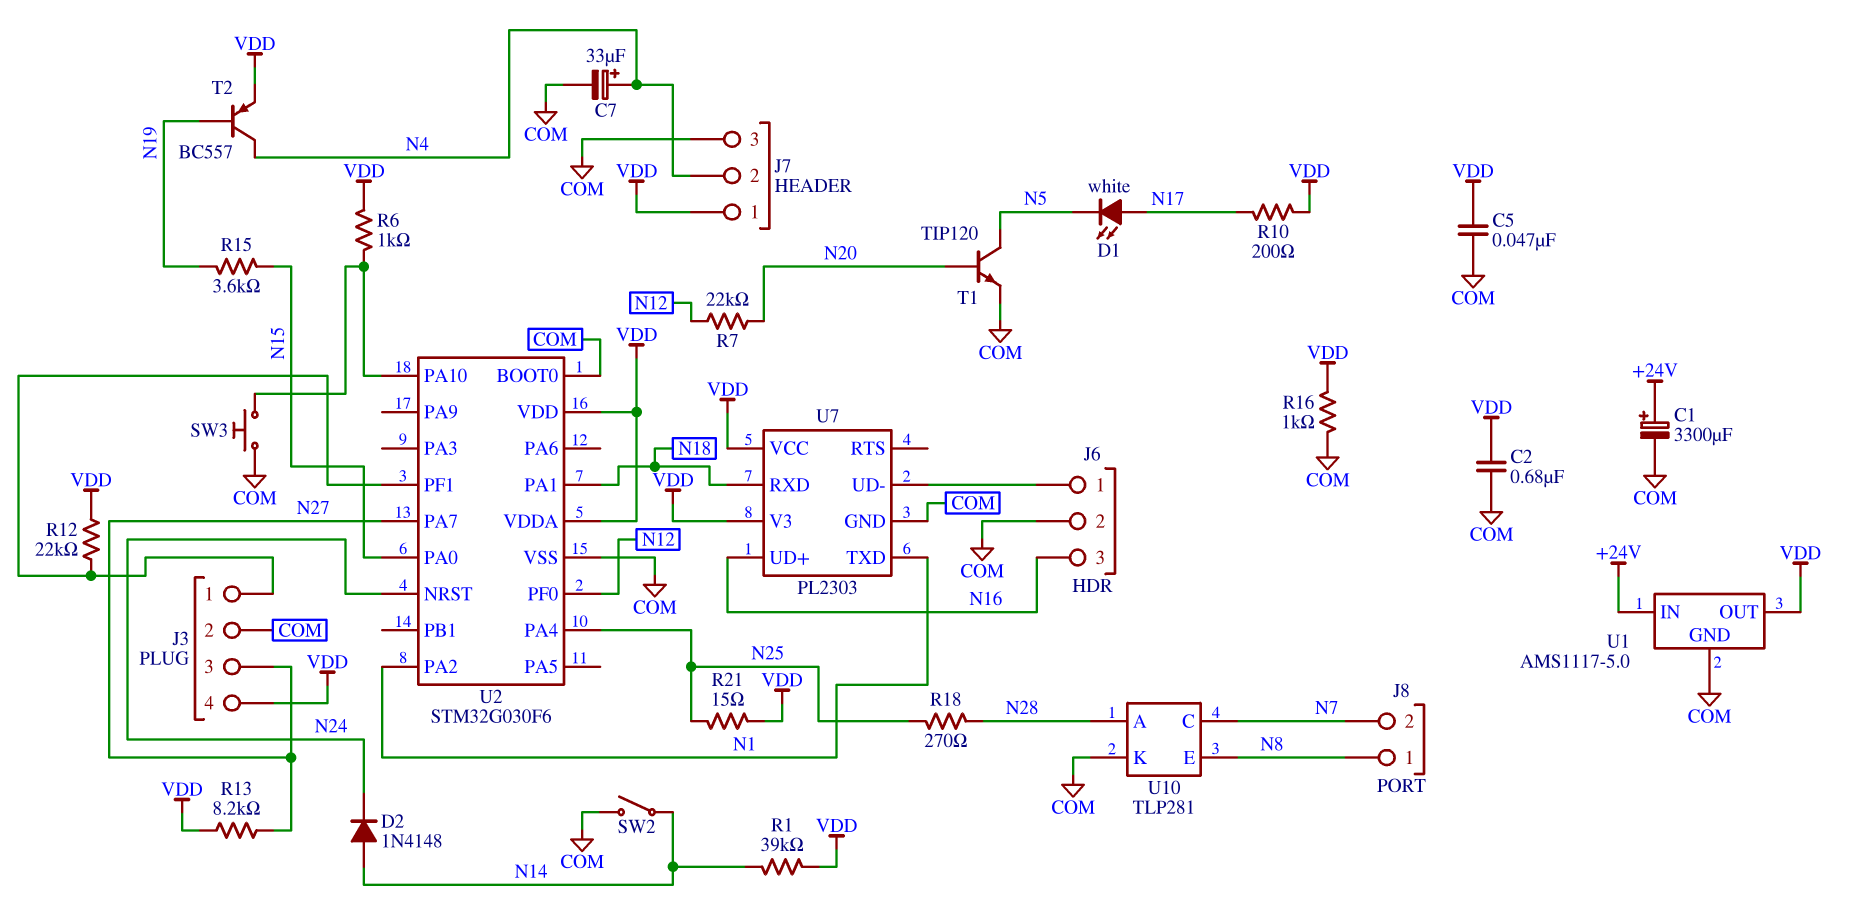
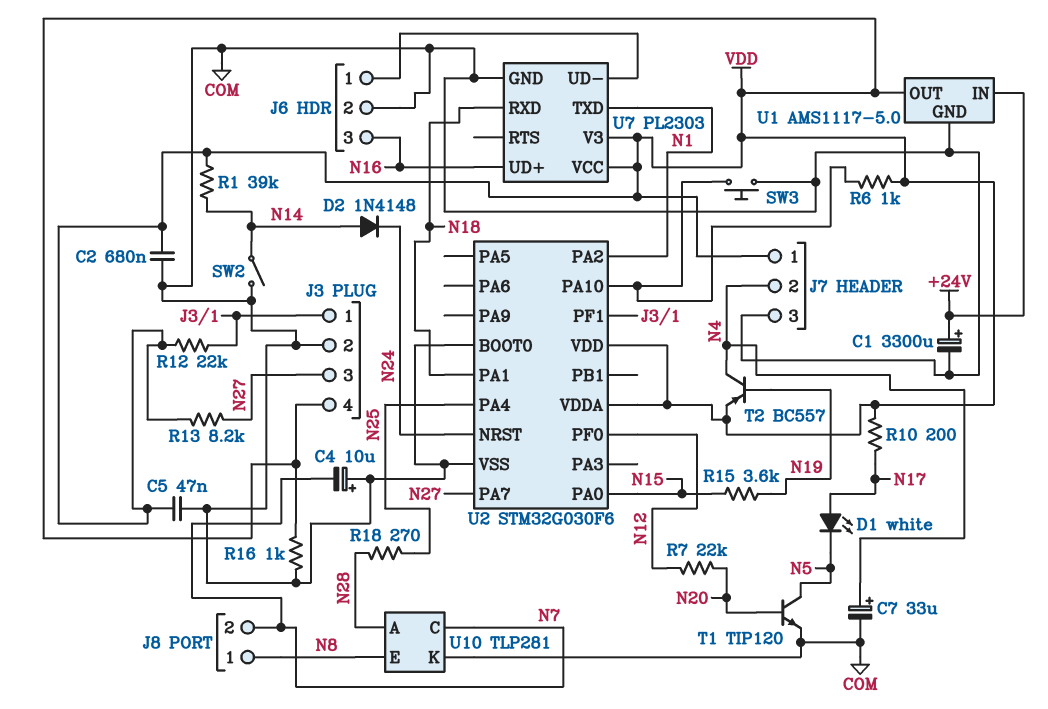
C4: none -> 10uF (plus COM, minus N7)
R21: 15 (N25, VDD) -> none

